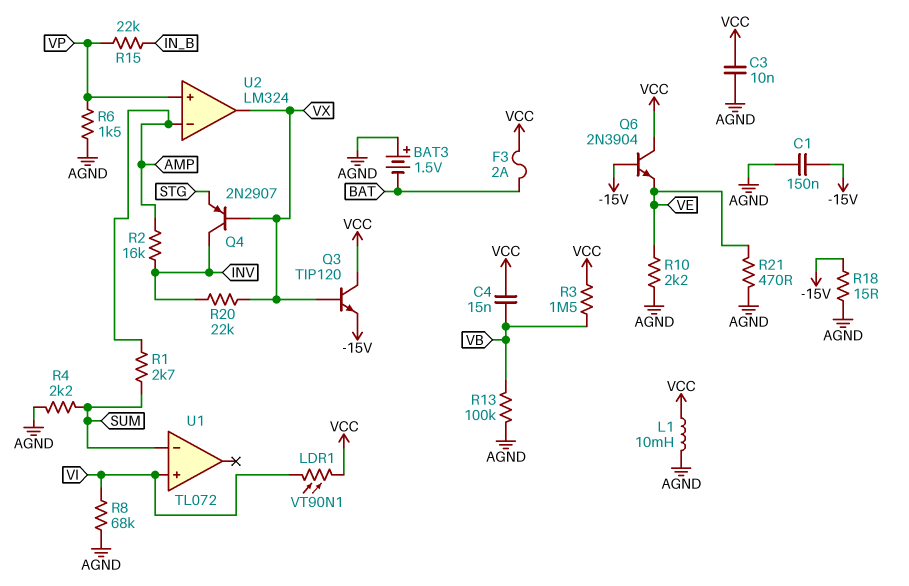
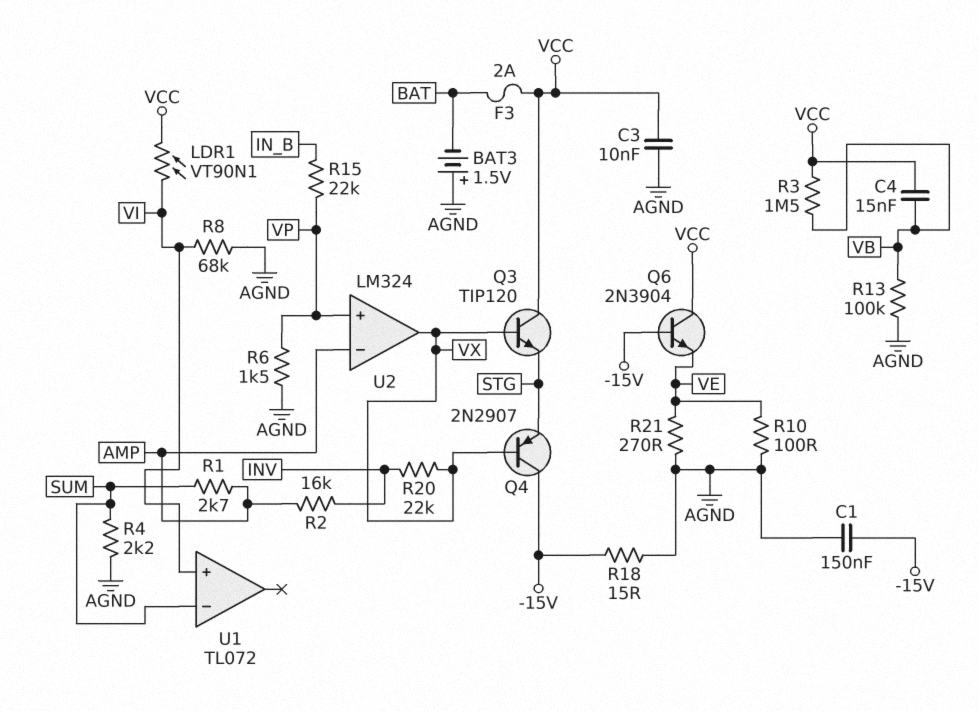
L1: 10mH (AGND, VCC) -> none
Q3: NPN TIP120 (B VX, C VCC, E -15V) -> NPN TIP120 (B VX, C VCC, E STG)
Q4: PNP 2N2907 (B VX, C INV, E STG) -> PNP 2N2907 (B VX, C -15V, E STG)
R10: 2.2k (AGND, VE) -> 100 (AGND, VE)
R21: 470 (AGND, VE) -> 270 (AGND, VE)

